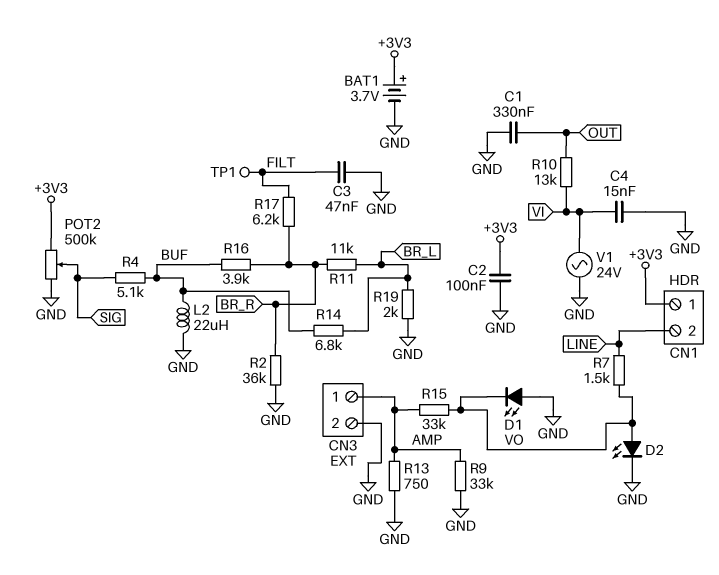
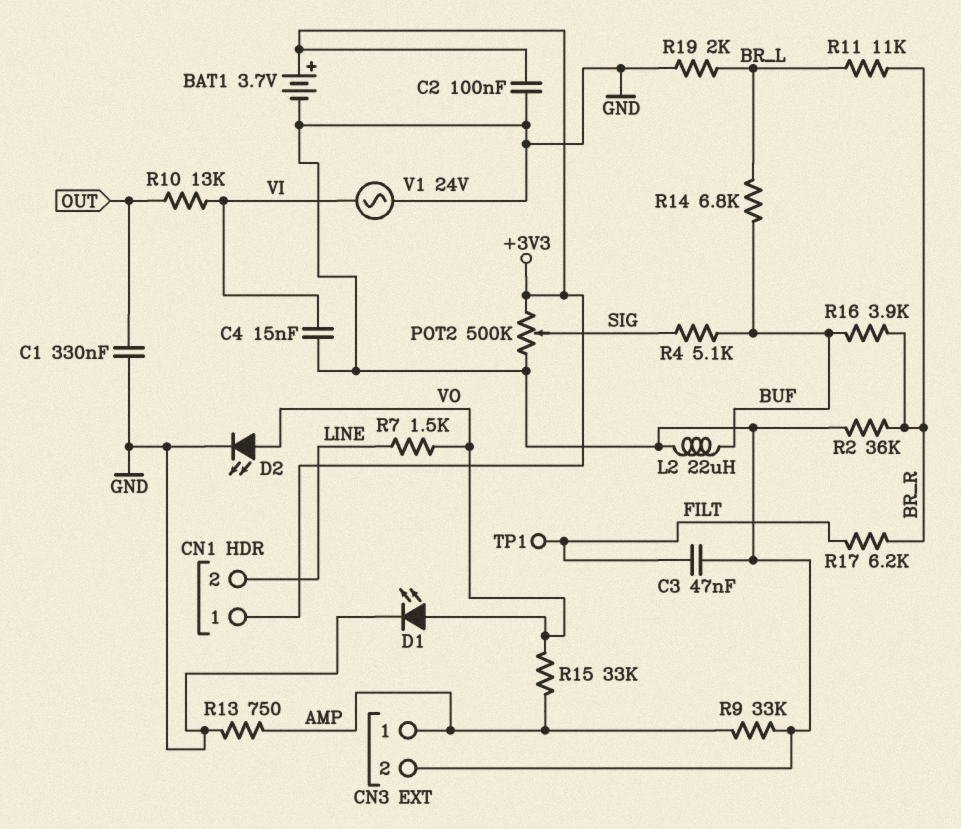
D1: LED (A GND, K VO) -> LED (A VO, K GND)

